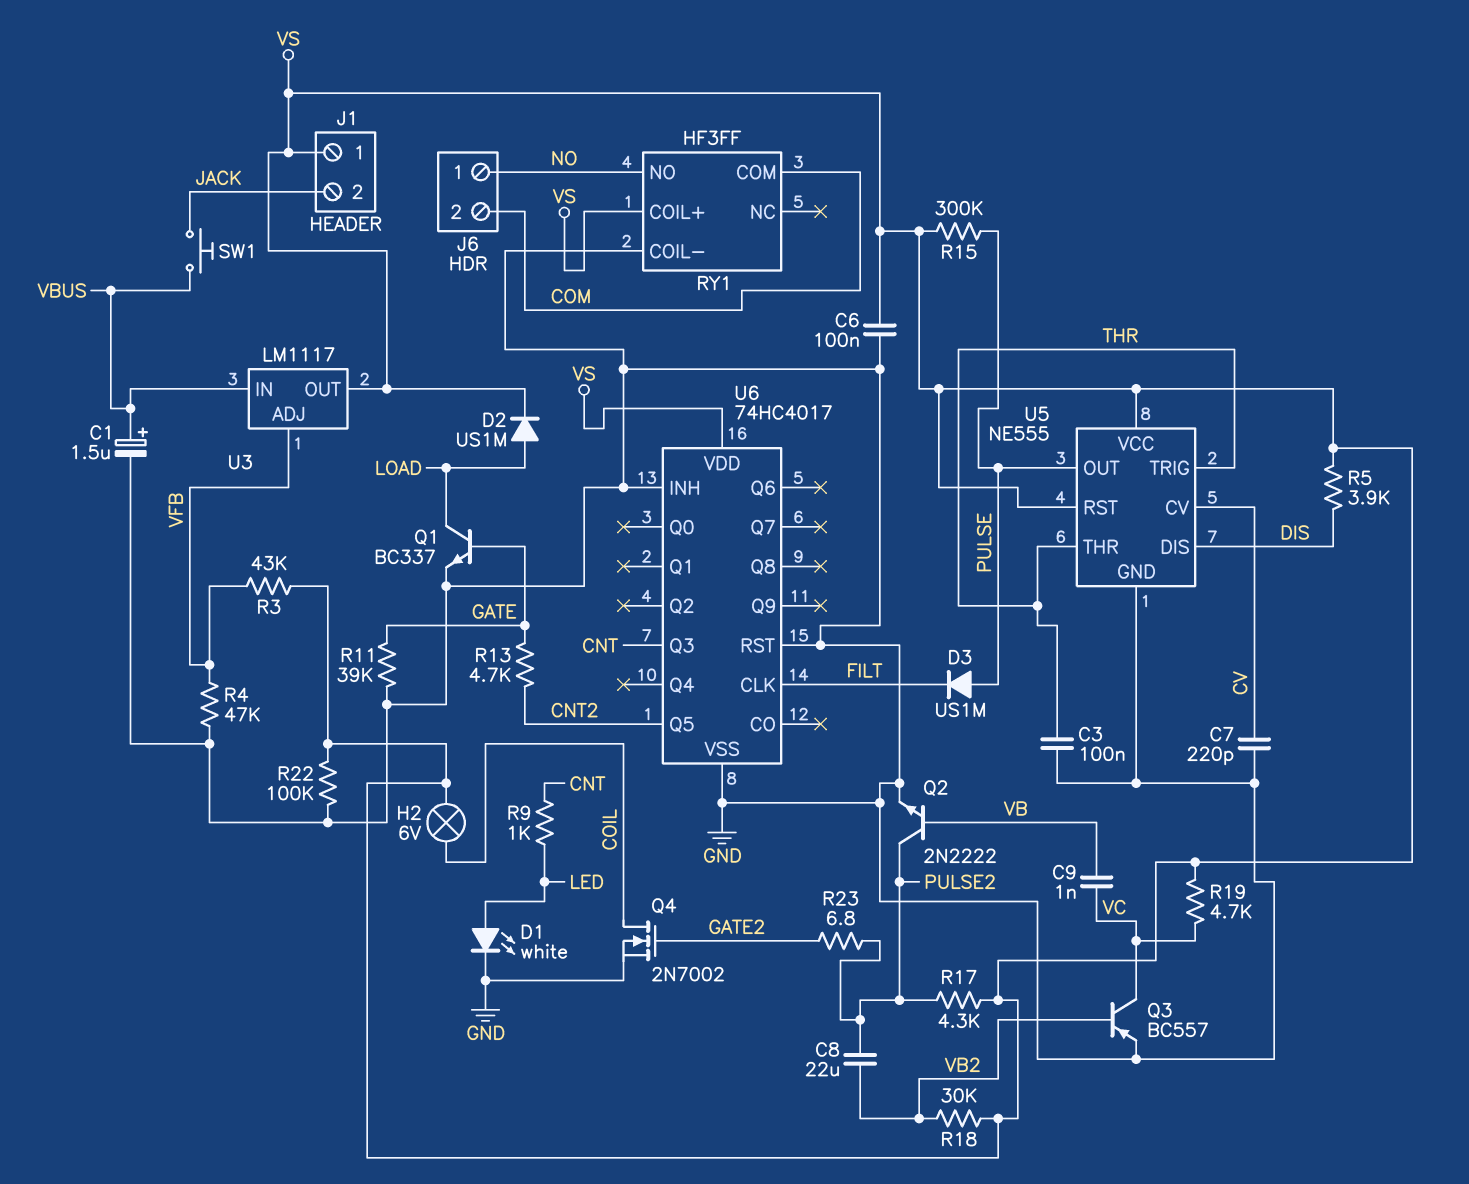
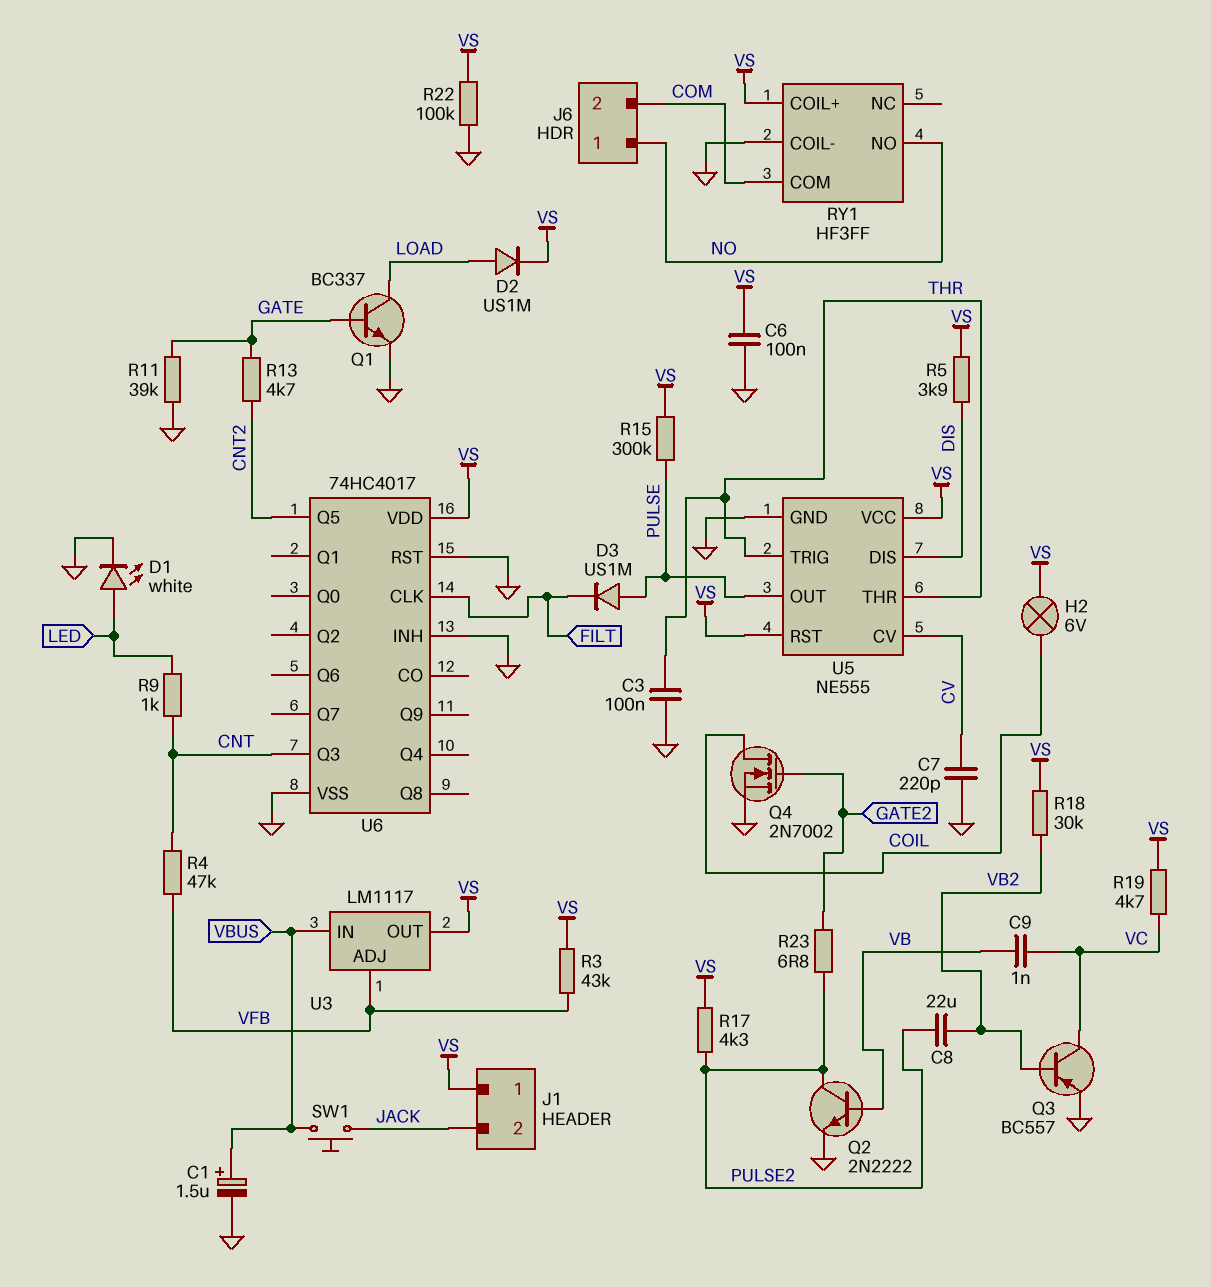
R4: 47k (GND, VFB) -> 47k (CNT, VFB)

